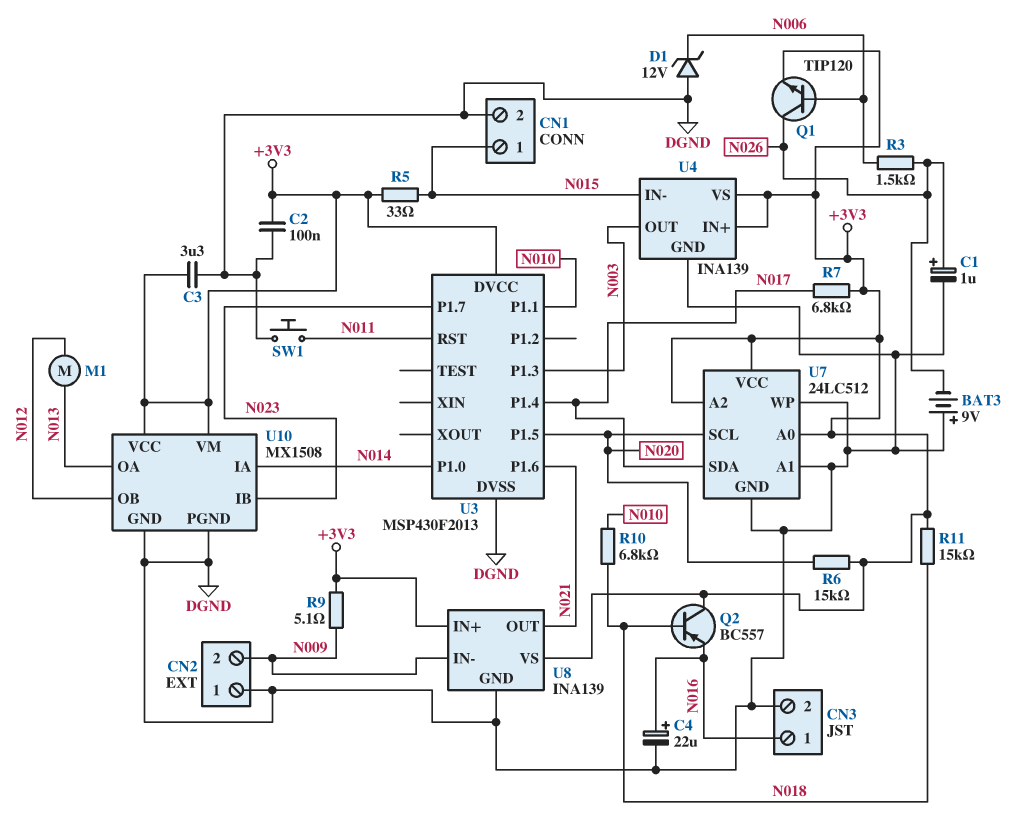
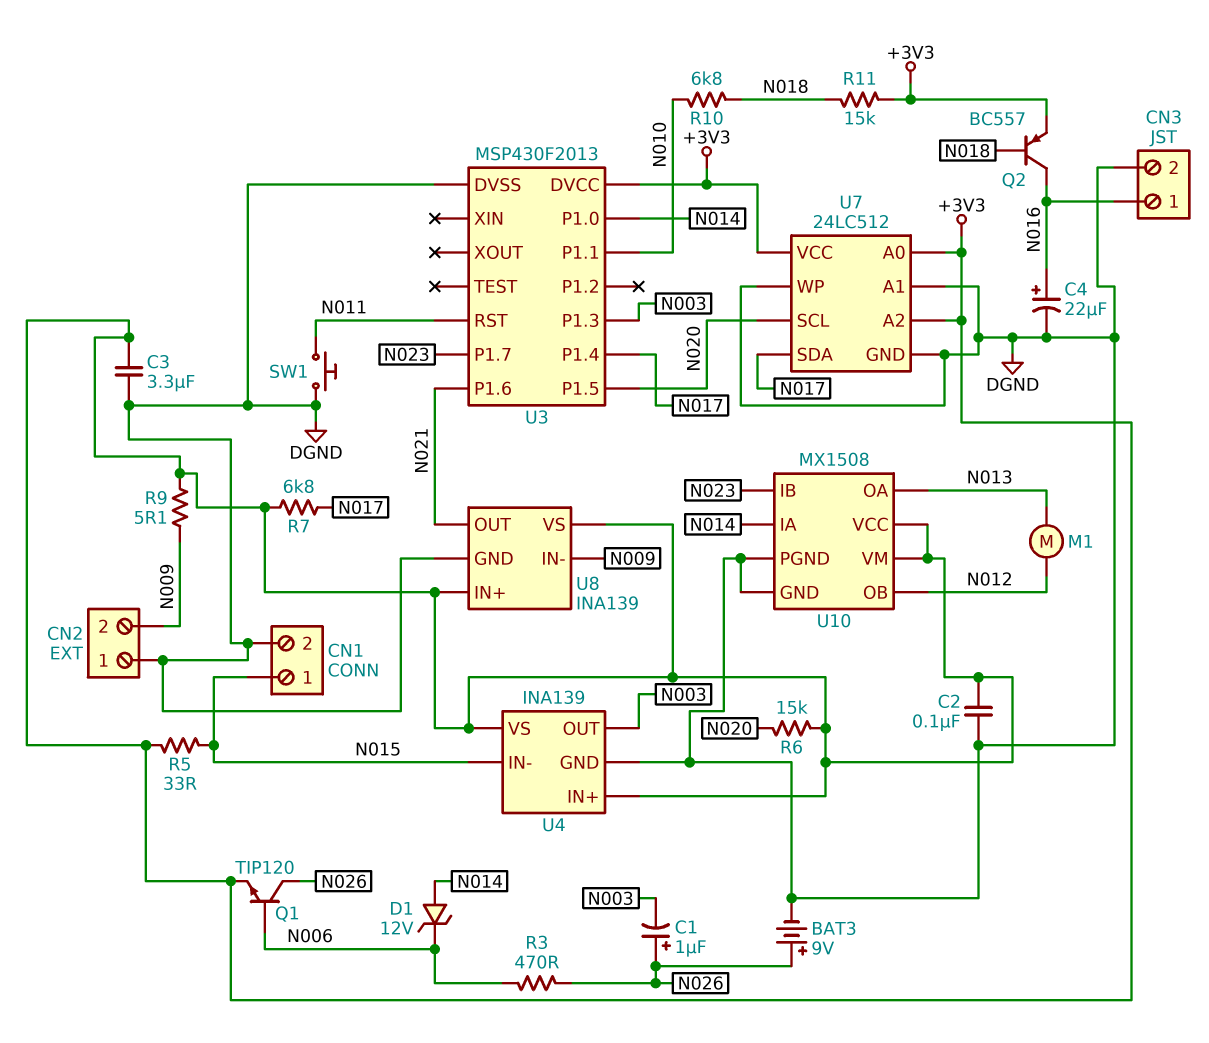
BAT3: 9V (plus DGND, minus N026) -> 9V (plus N026, minus DGND)
C1: 1uF (plus N026, minus DGND) -> 1uF (plus N026, minus N003)
D1: zener 12V (A DGND, K N006) -> zener 12V (A N014, K N006)
Q2: PNP BC557 (B N018, C +3V3, E N016) -> PNP BC557 (B N018, C N016, E +3V3)
R3: 1.5k (N006, N026) -> 470 (N006, N026)

